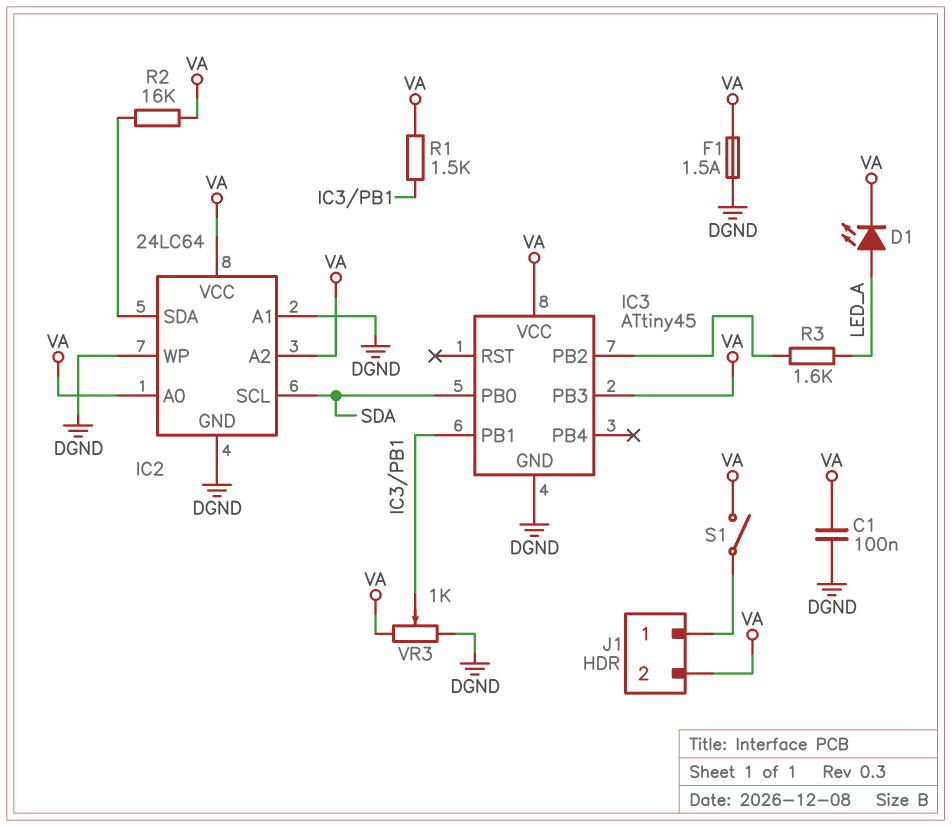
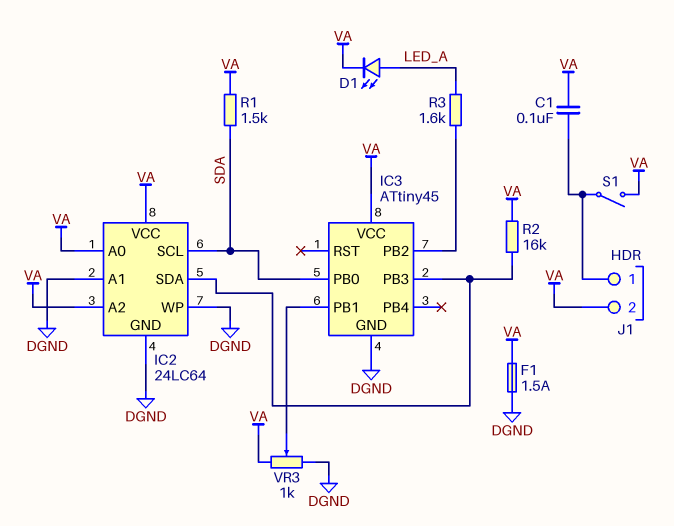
C1: 100nF (DGND, VA) -> 100nF (J1/1, VA)
IC3 pin PB3: VA -> IC2/SDA
R1: 1.5k (IC3/PB1, VA) -> 1.5k (SDA, VA)

